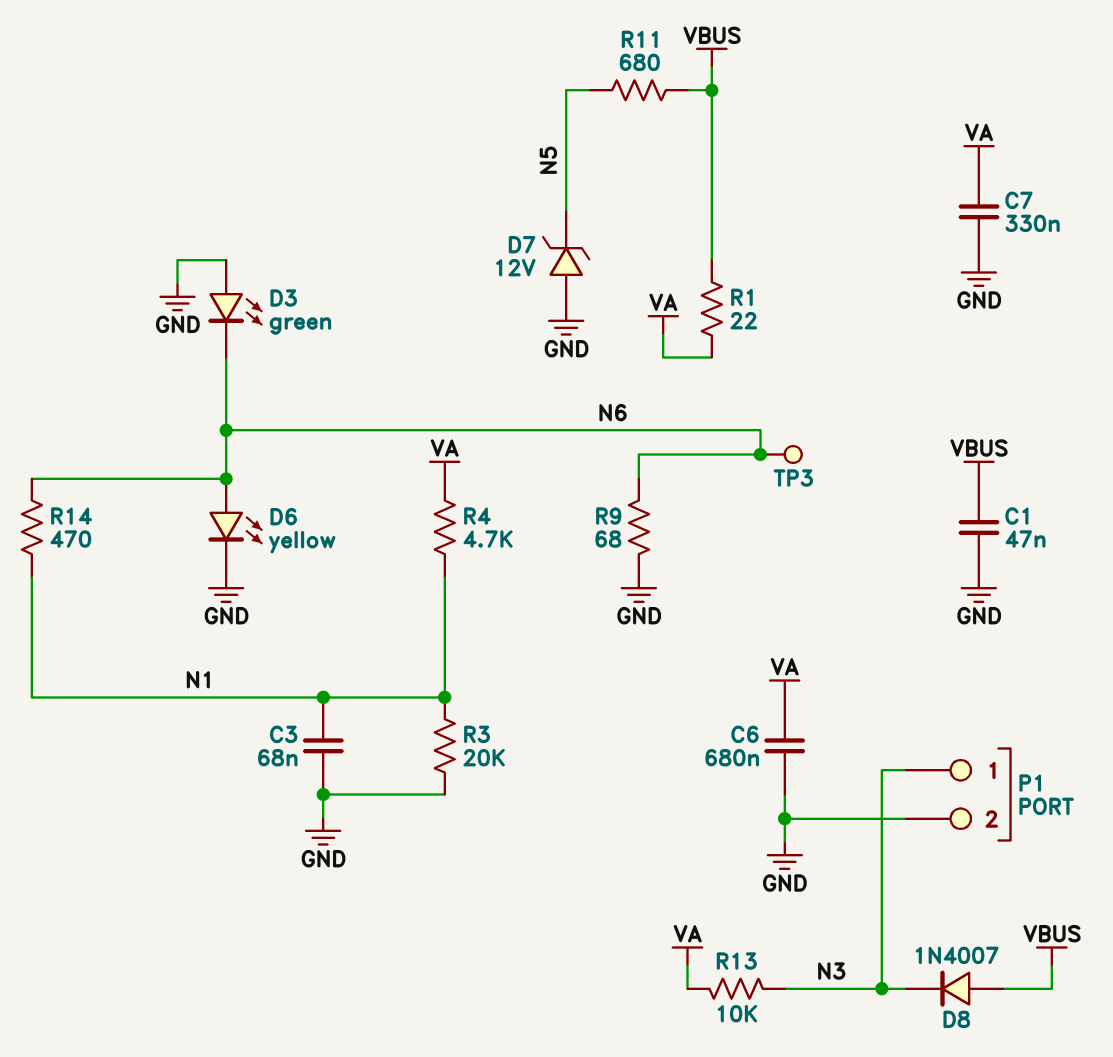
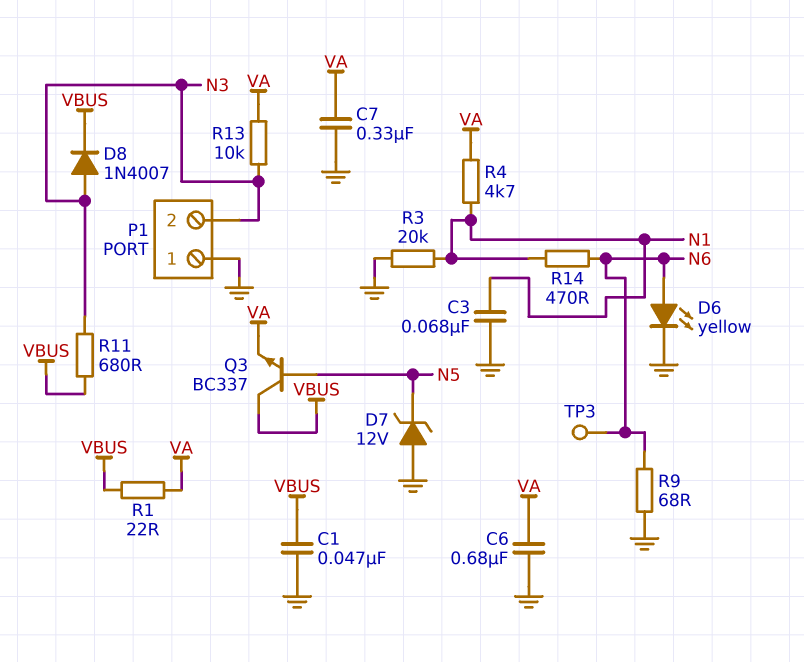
D3: LED green (A GND, K N6) -> none
D8: diode 1N4007 (A VBUS, K N3) -> diode 1N4007 (A N3, K VBUS)
P1 pin 1: N3 -> GND
P1 pin 2: GND -> N3
Q3: none -> NPN BC337 (B N5, C VBUS, E VA)
R11: 680 (N5, VBUS) -> 680 (N3, VBUS)

